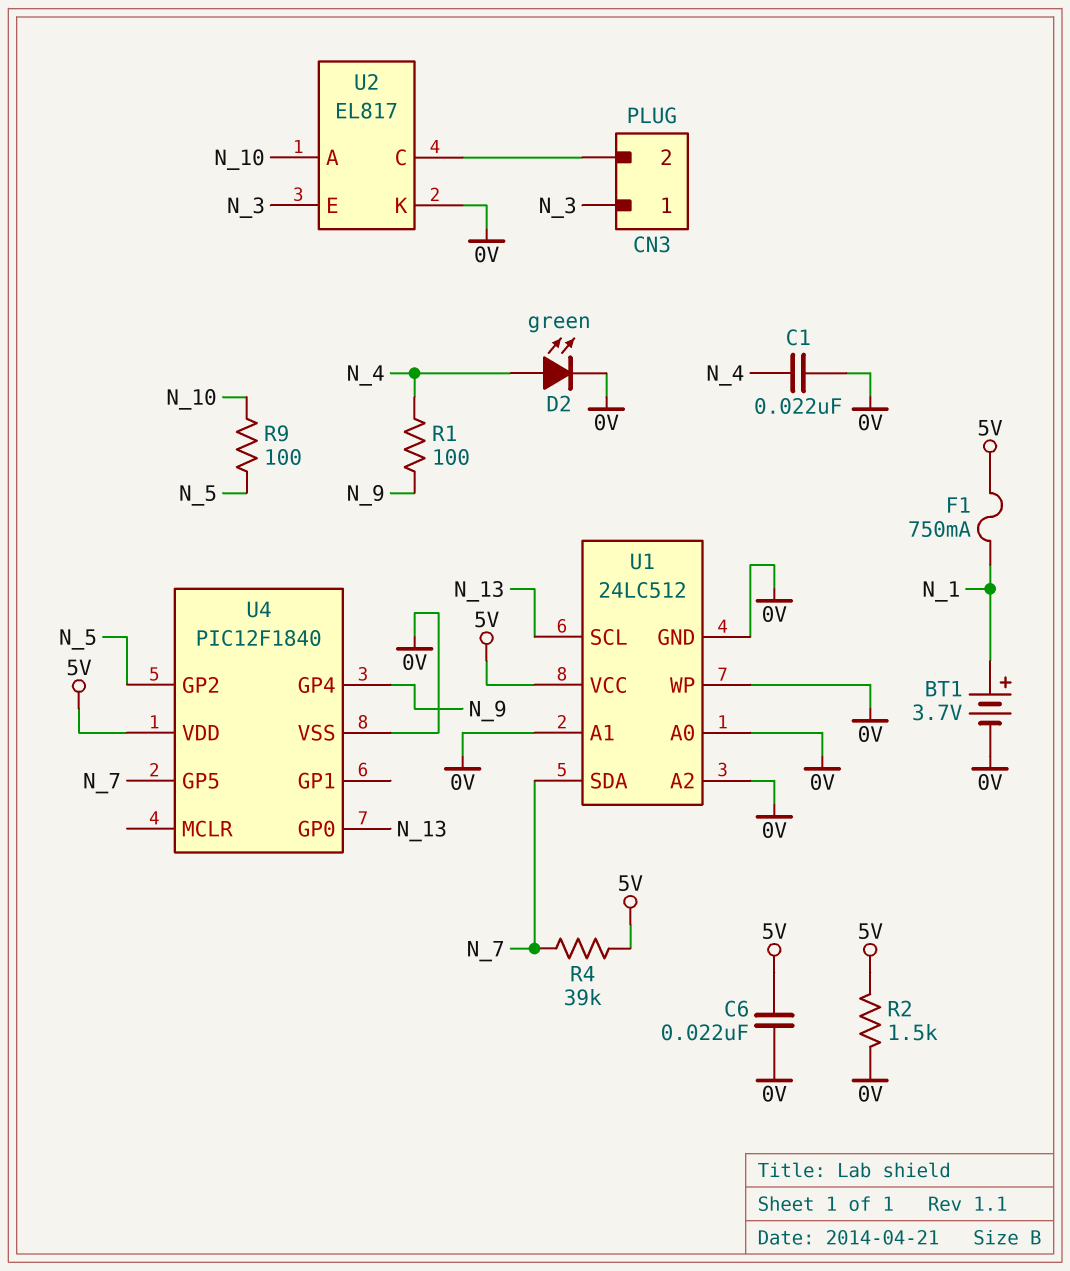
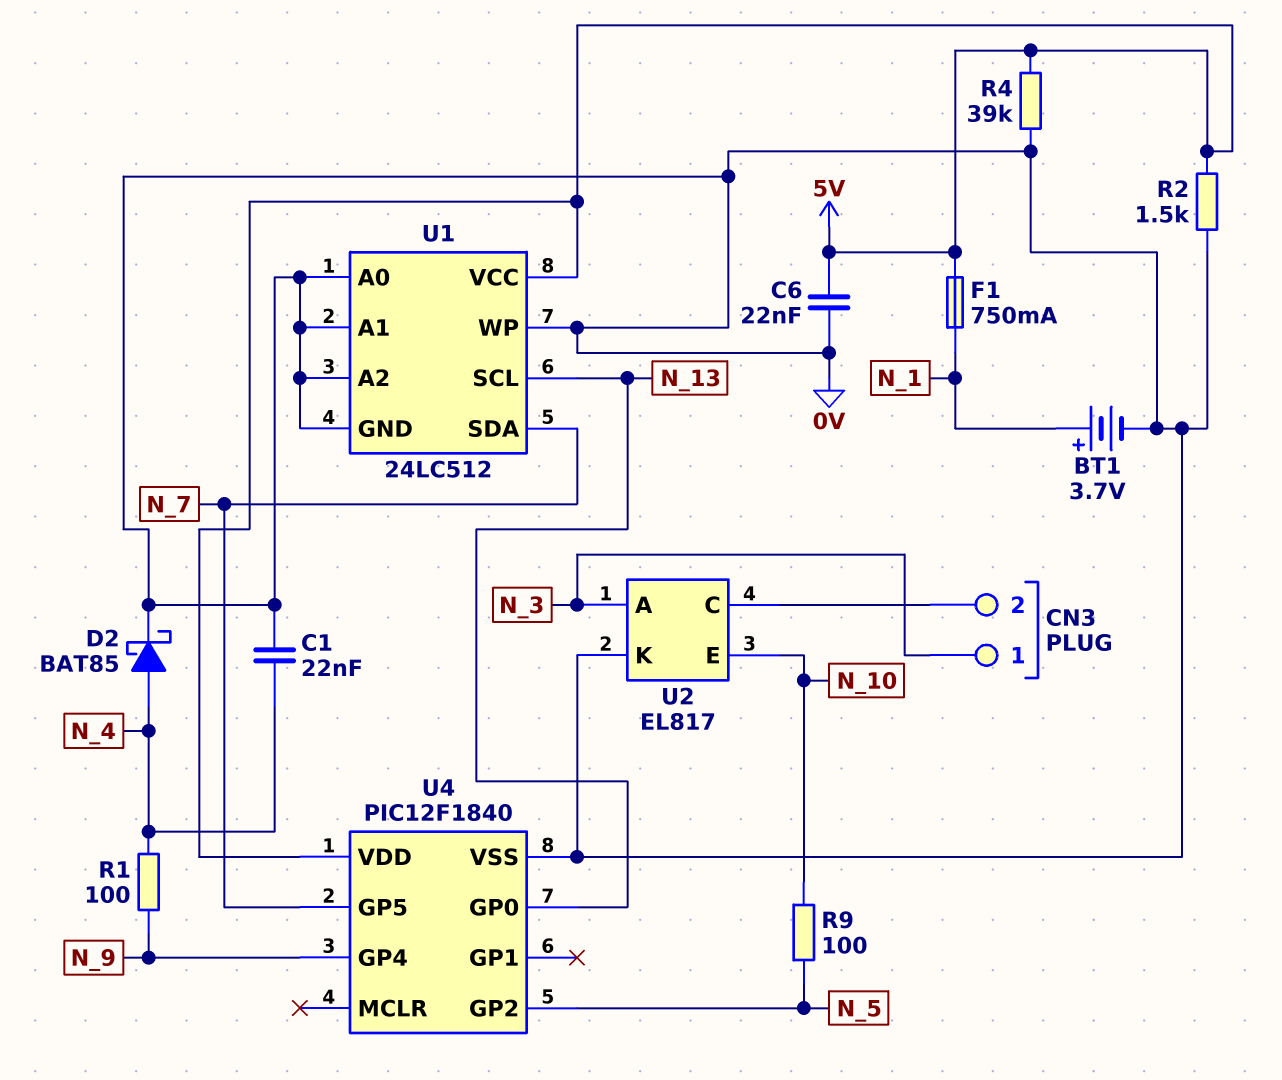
D2: LED green (A N_4, K 0V) -> schottky BAT85 (A N_4, K 0V)
R4: 39k (5V, N_7) -> 39k (0V, 5V)
U2 pin A: N_10 -> N_3
U2 pin E: N_3 -> N_10

